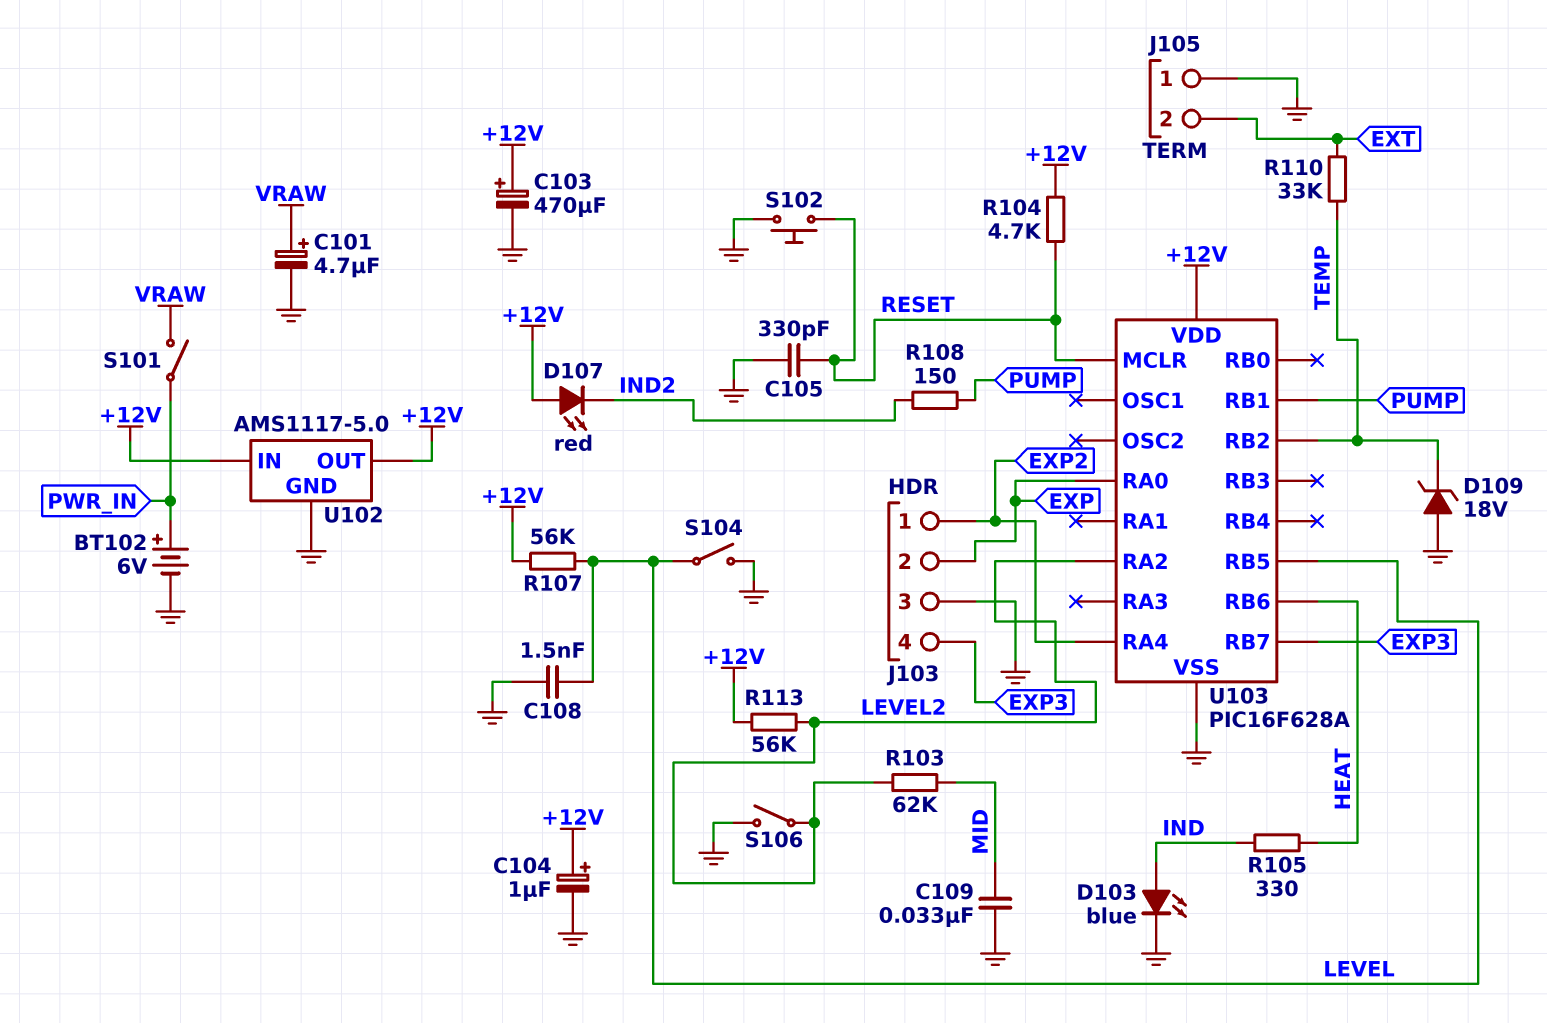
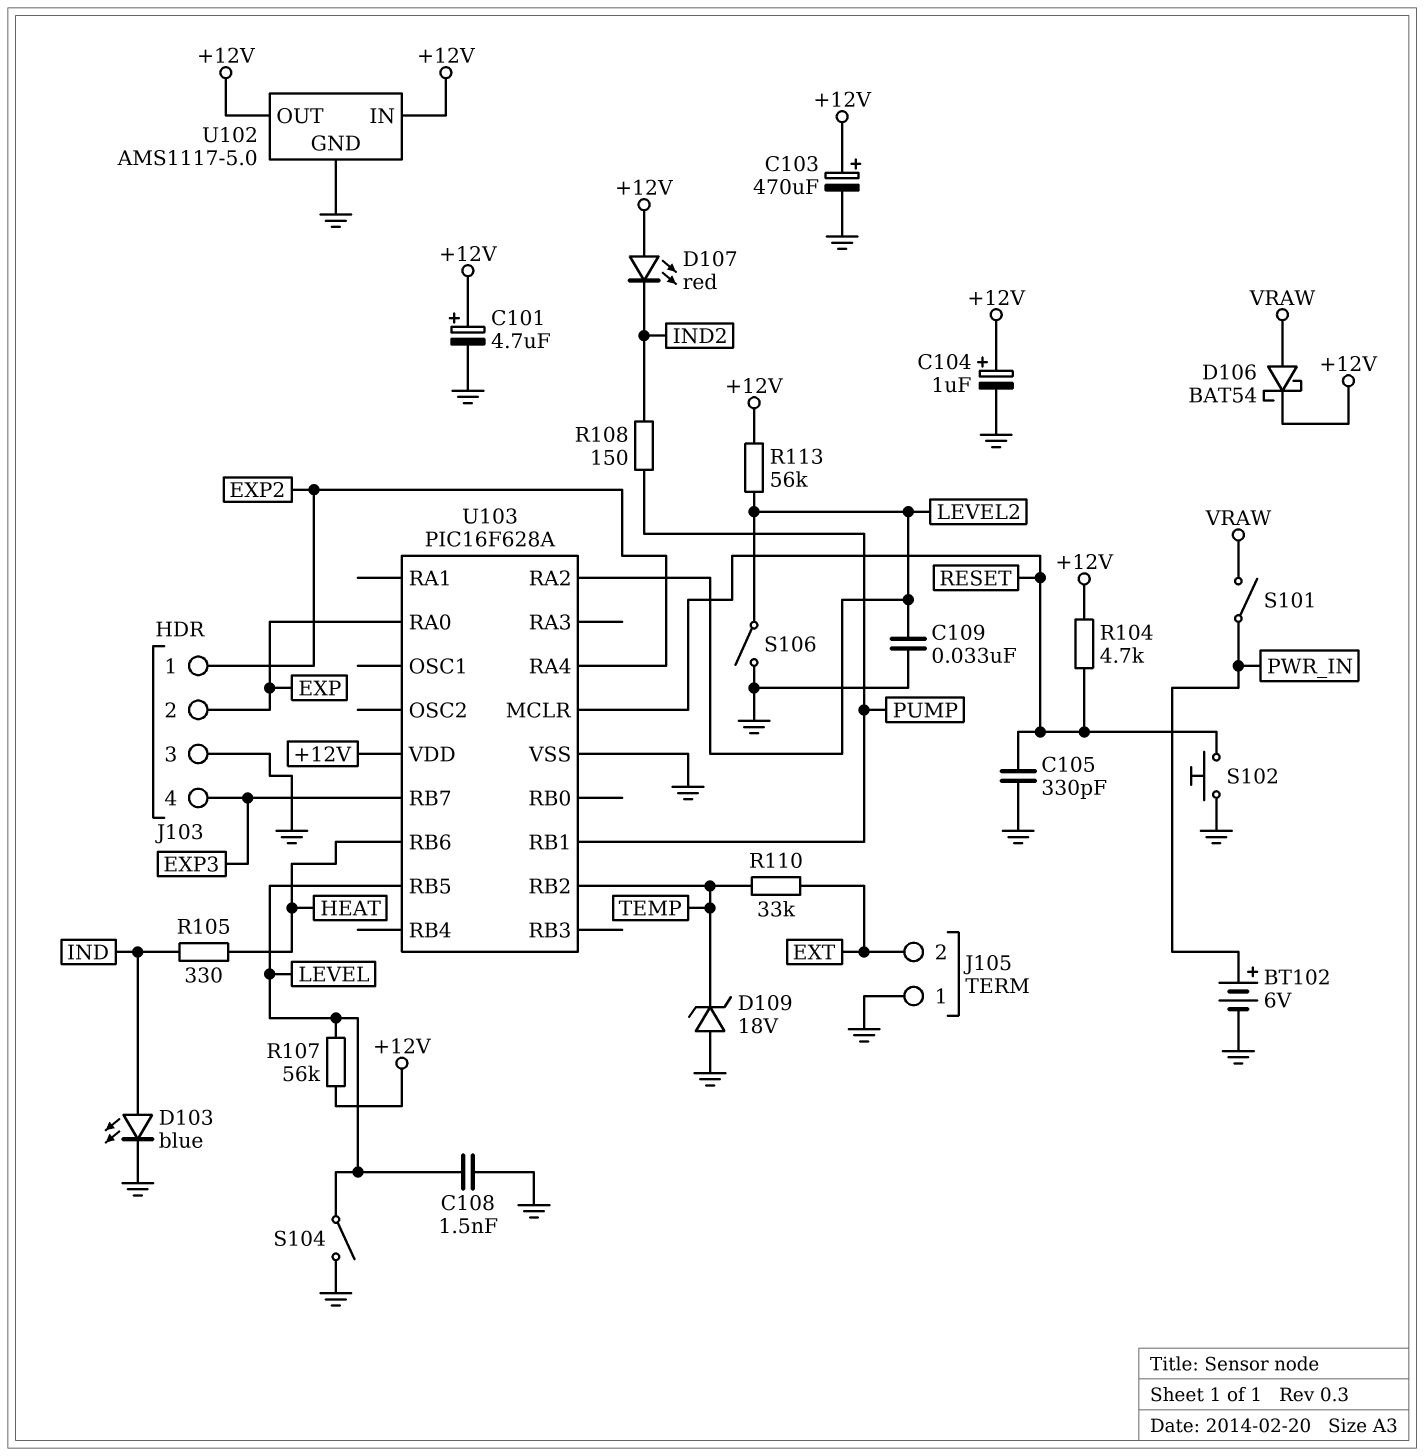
C101: 4.7uF (plus VRAW, minus GND) -> 4.7uF (plus +12V, minus GND)
C109: 33nF (GND, MID) -> 33nF (GND, LEVEL2)
D106: none -> schottky BAT54 (A VRAW, K +12V)
R103: 62k (LEVEL2, MID) -> none

